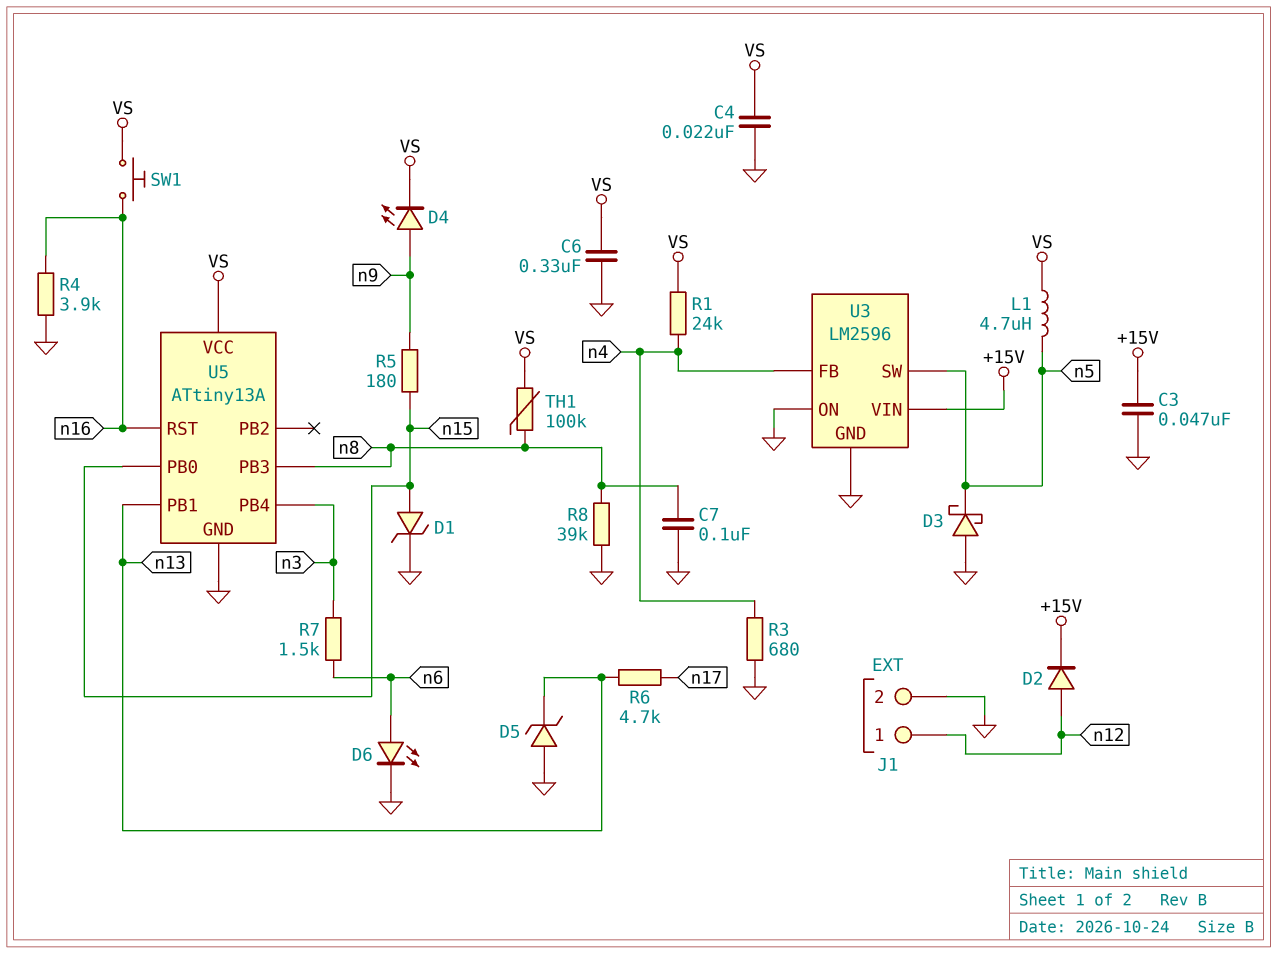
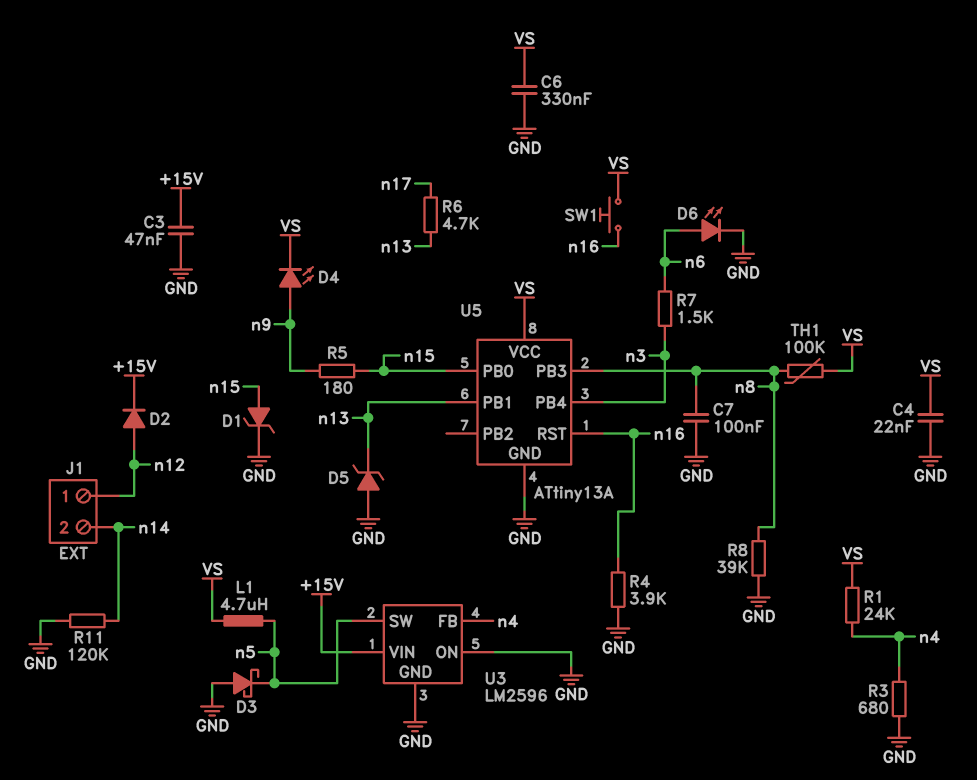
J1 pin 2: GND -> n14
R11: none -> 120k (GND, n14)

